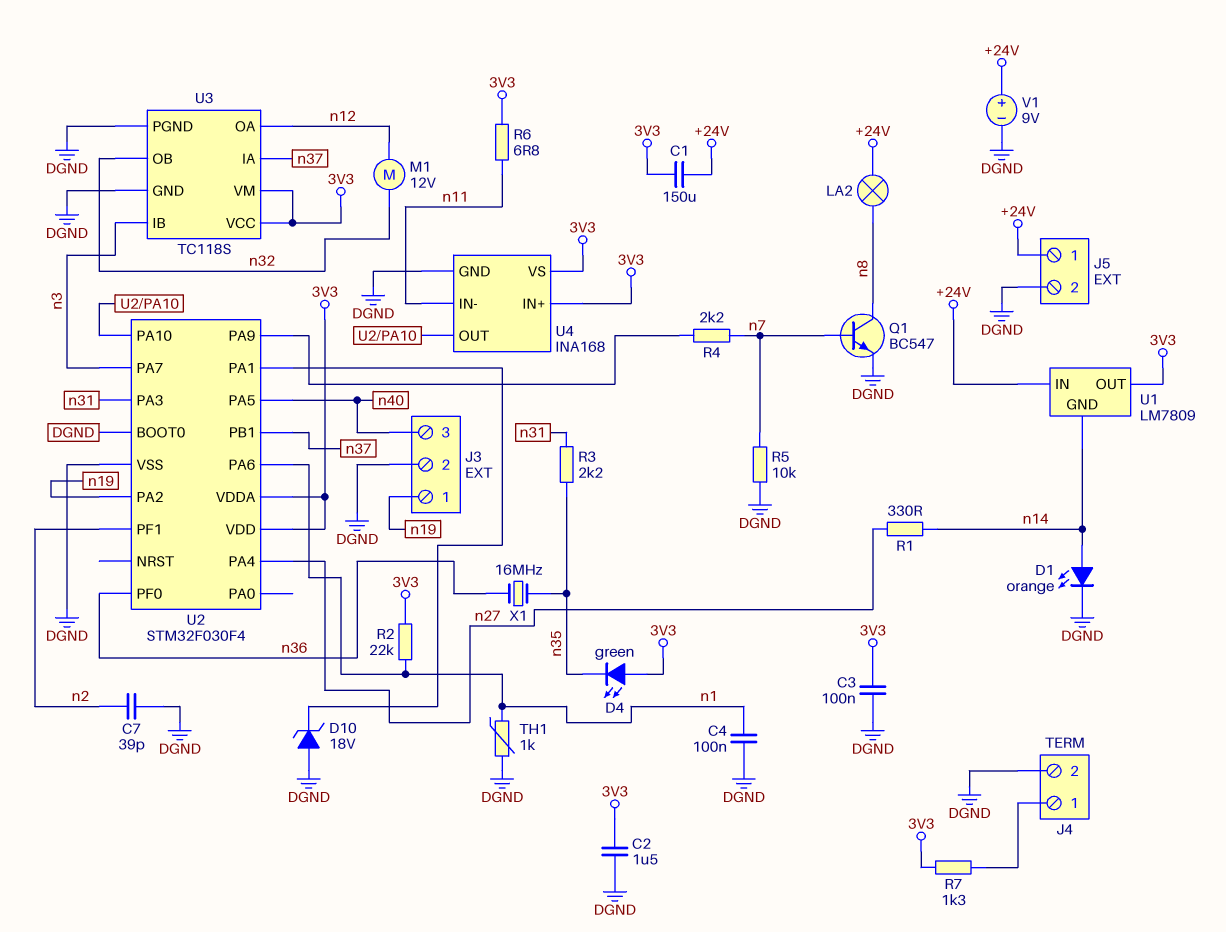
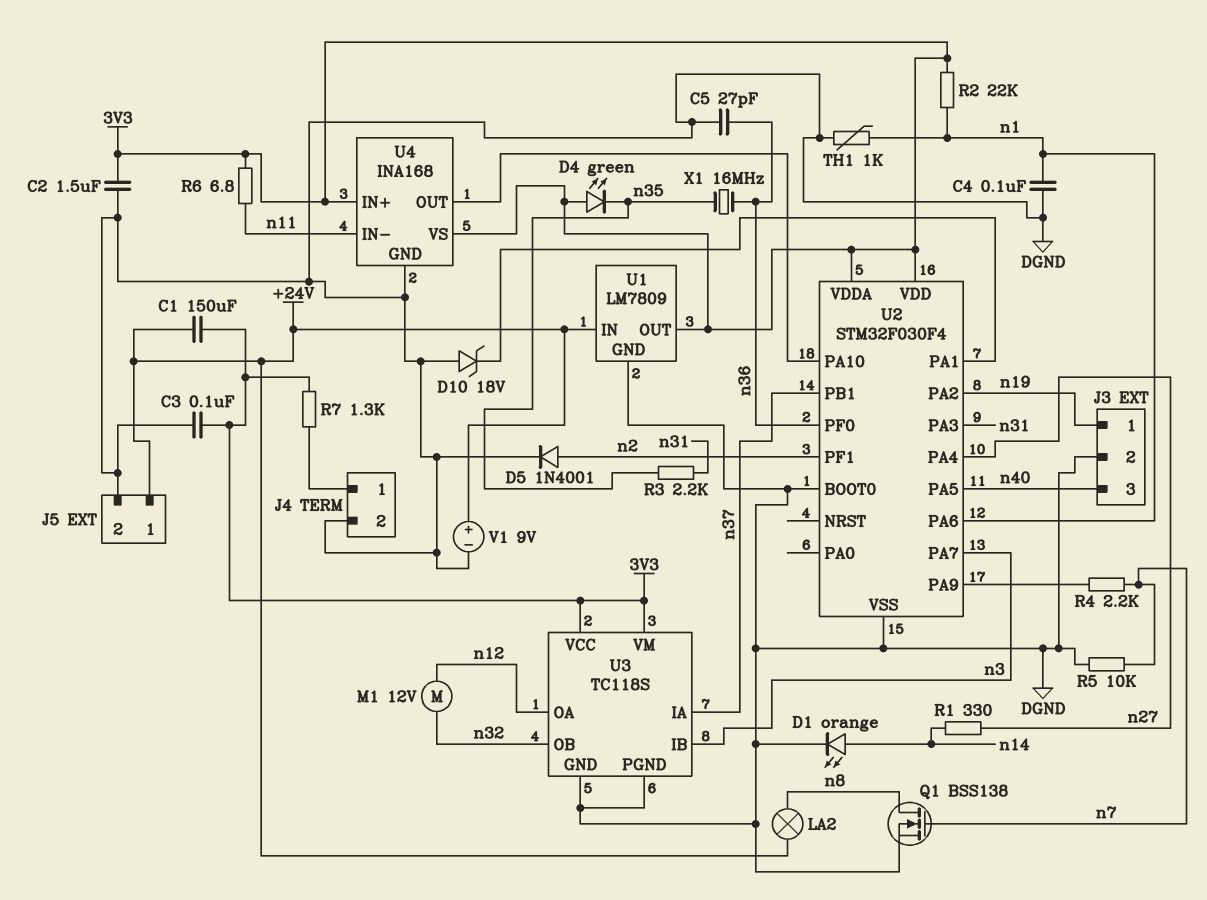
C5: none -> 27pF (DGND, n36)
C7: 39pF (DGND, n2) -> none
D5: none -> diode 1N4001 (A n2, K DGND)
Q1: NPN BC547 (B n7, C n8, E DGND) -> NMOS BSS138 (G n7, D n8, S DGND)
U1 pin GND: n14 -> DGND

